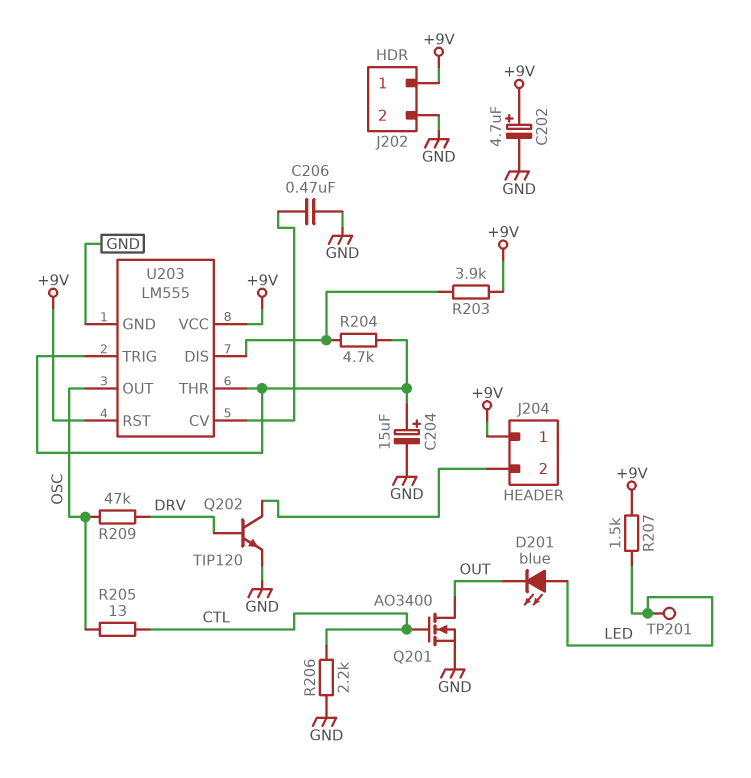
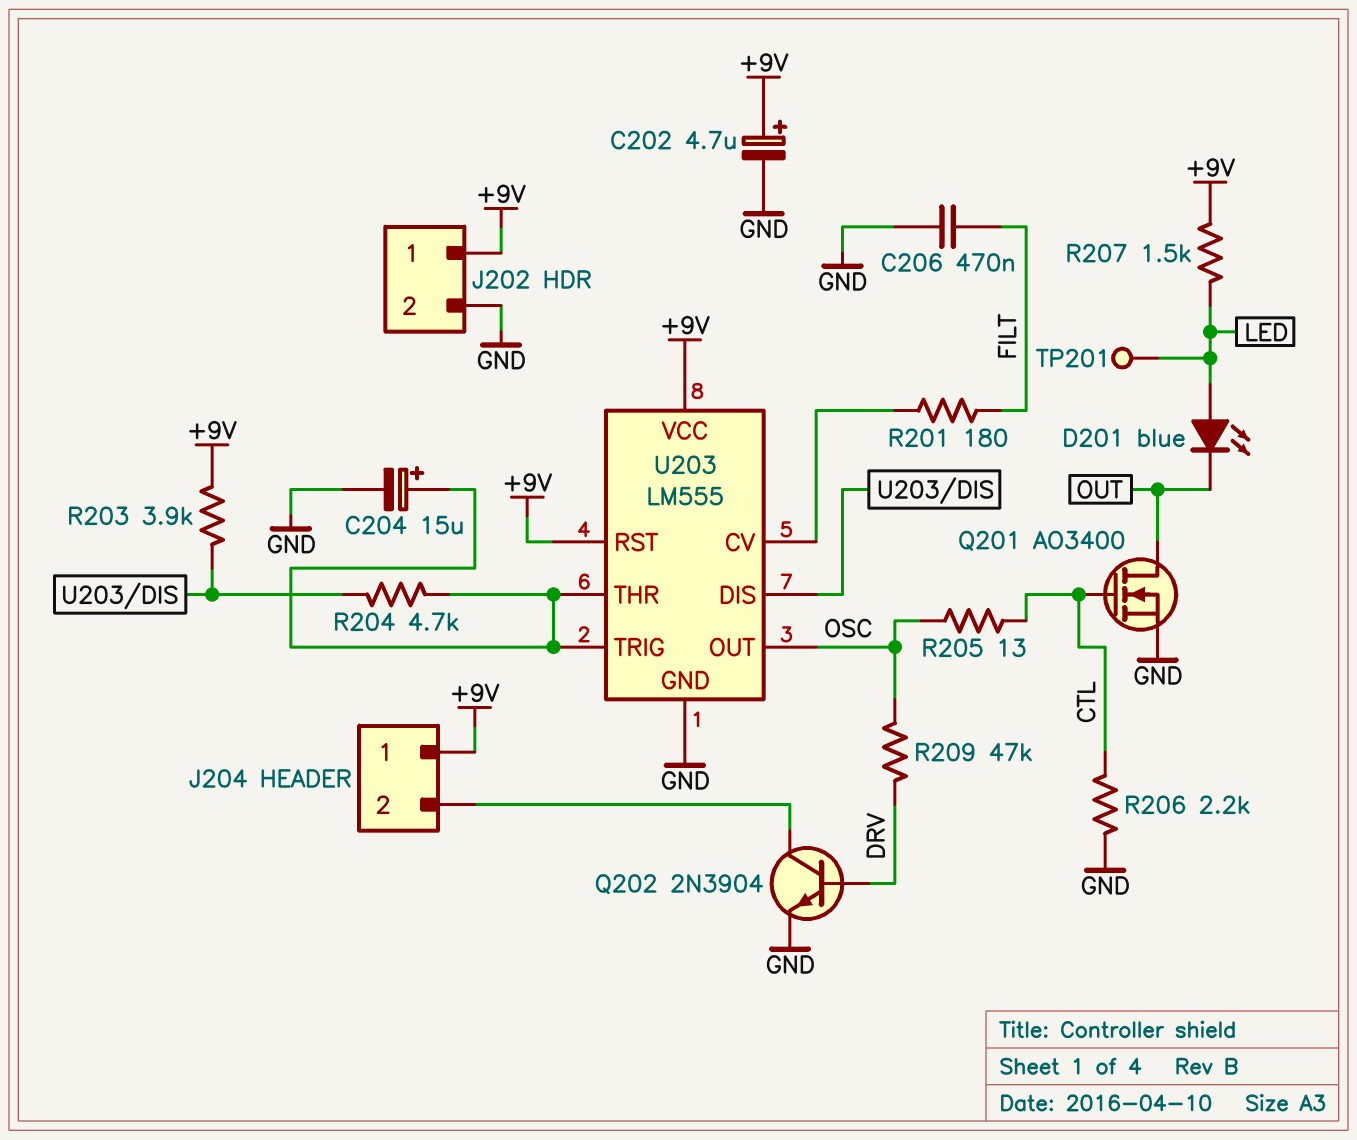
C206: 470nF (GND, U203/CV) -> 470nF (FILT, GND)
Q202: NPN TIP120 (B DRV, C J204/2, E GND) -> NPN 2N3904 (B DRV, C J204/2, E GND)
R201: none -> 180 (FILT, U203/CV)

